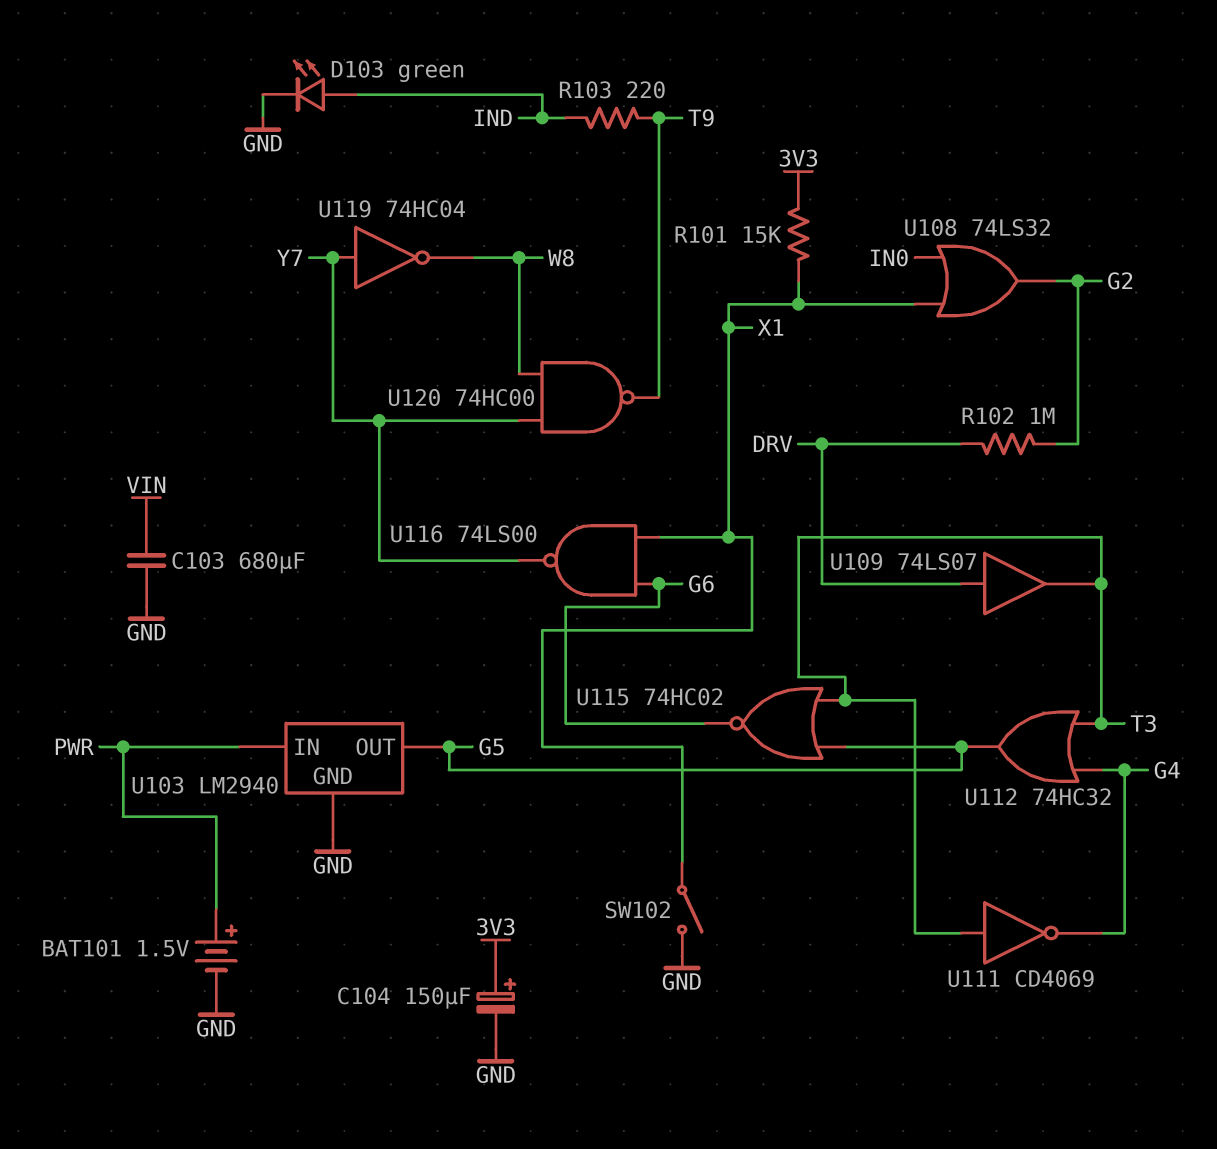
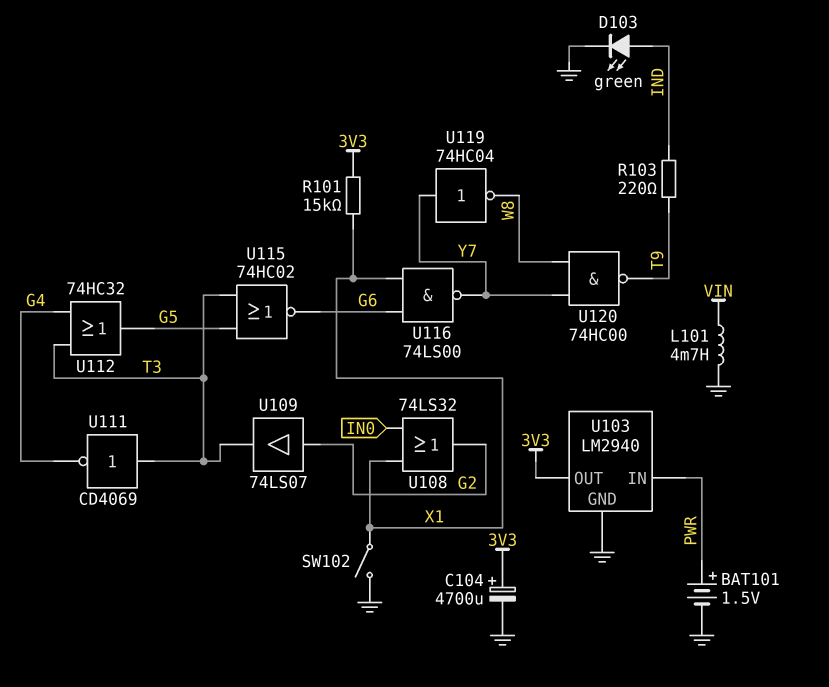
C103: 680uF (GND, VIN) -> none
C104: 150uF (plus 3V3, minus GND) -> 4700uF (plus 3V3, minus GND)
L101: none -> 4.7mH (GND, VIN)
R102: 1M (DRV, G2) -> none
U103 pin OUT: G5 -> 3V3
U109: buffer 74LS07 (in DRV, out T3) -> buffer 74LS07 (in G2, out T3)

